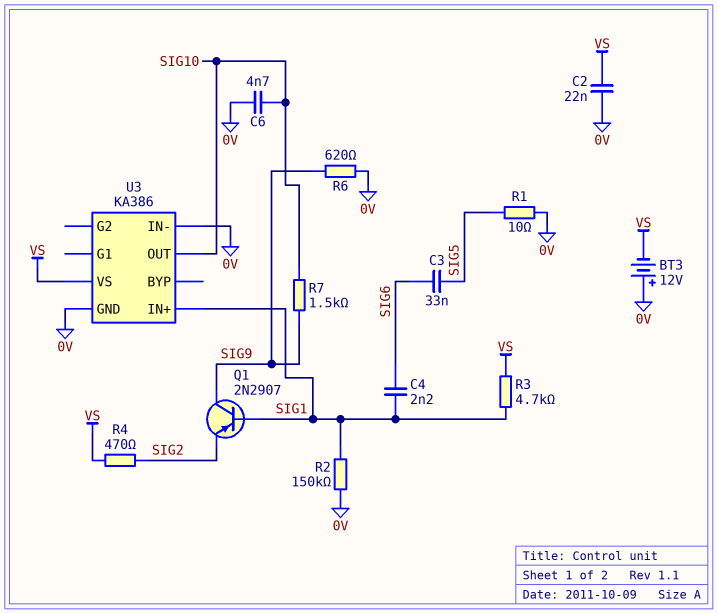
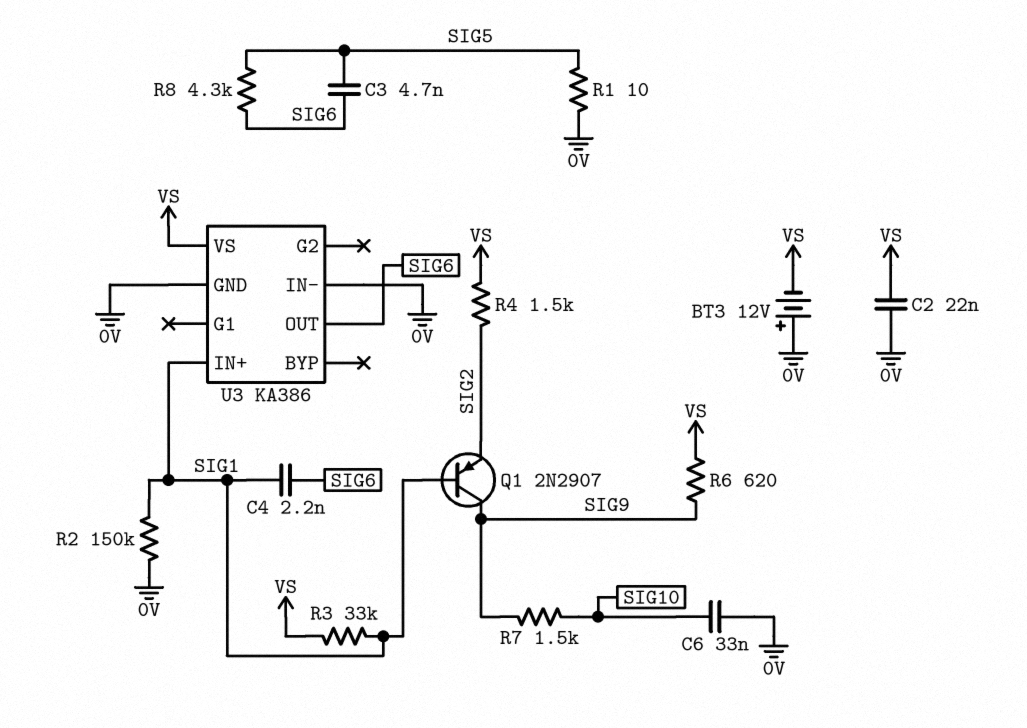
C3: 33nF (SIG5, SIG6) -> 4.7nF (SIG5, SIG6)
C6: 4.7nF (0V, SIG10) -> 33nF (0V, SIG10)
R3: 4.7k (SIG1, VS) -> 33k (SIG1, VS)
R4: 470 (SIG2, VS) -> 1.5k (SIG2, VS)
R6: 620 (0V, SIG9) -> 620 (SIG9, VS)
R8: none -> 4.3k (SIG5, SIG6)
U3 pin OUT: SIG10 -> SIG6

